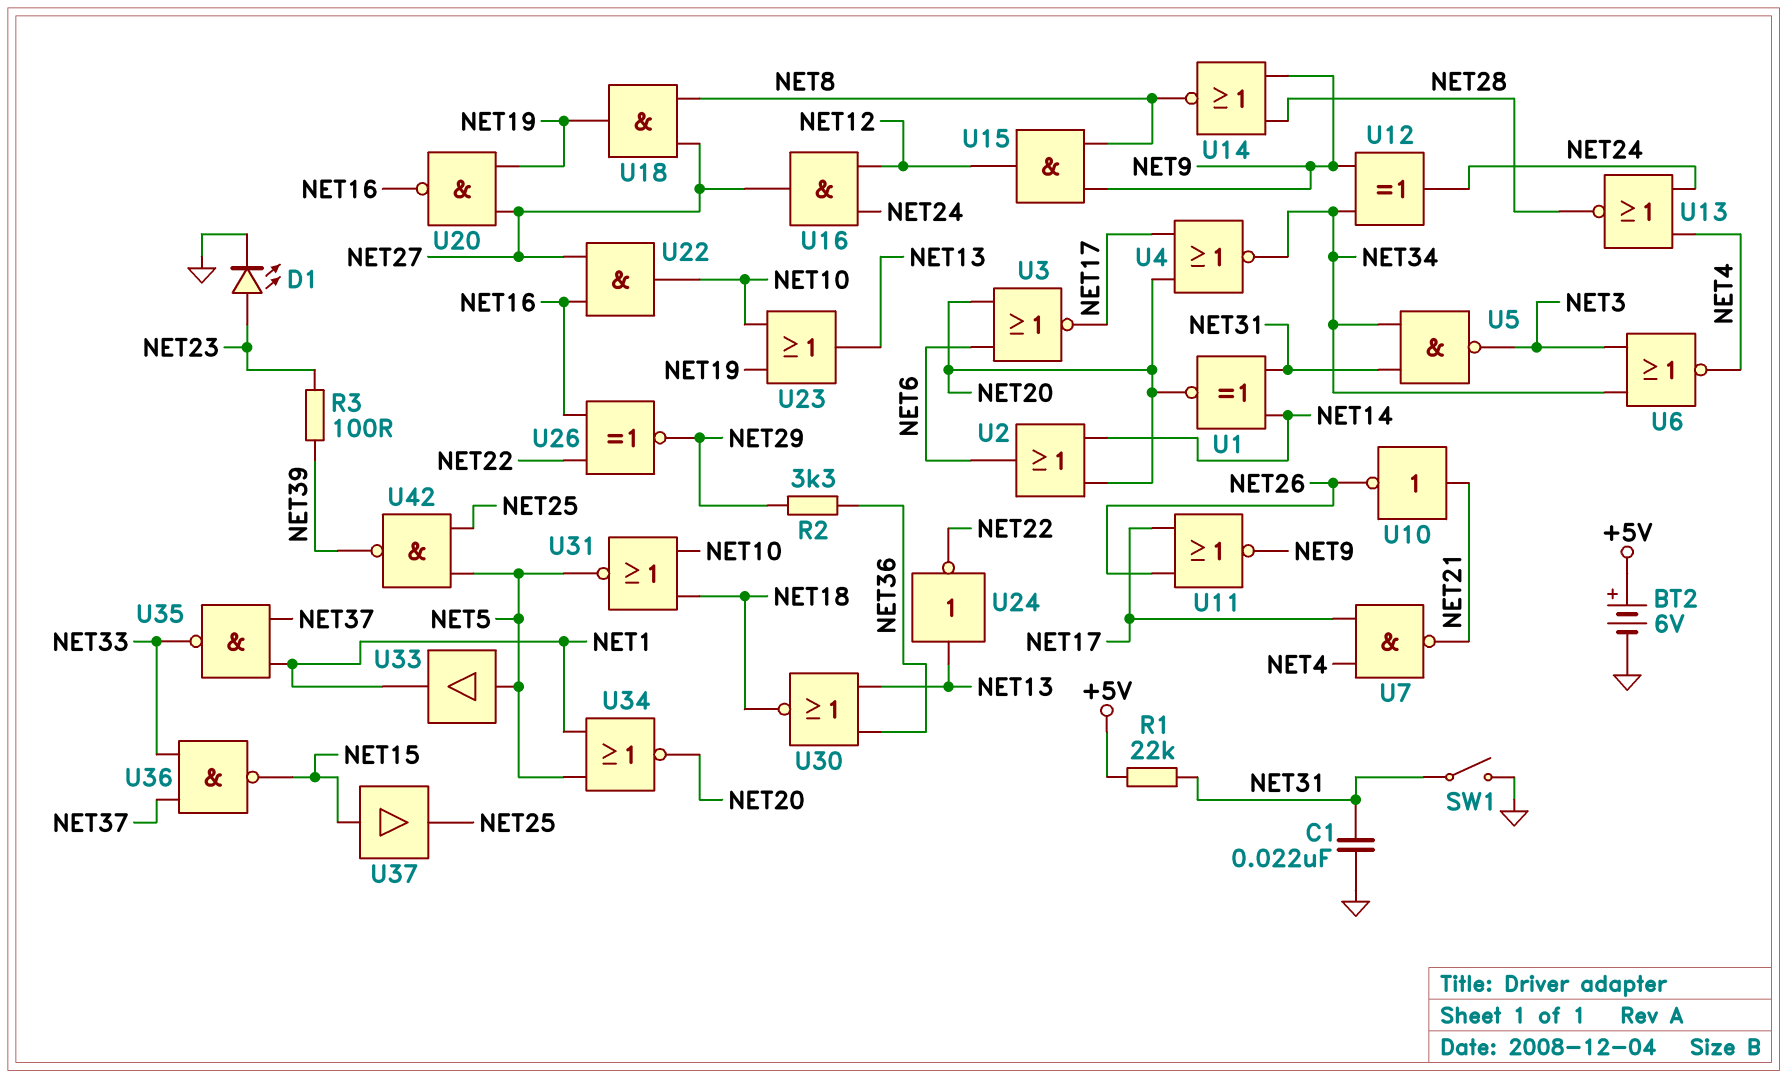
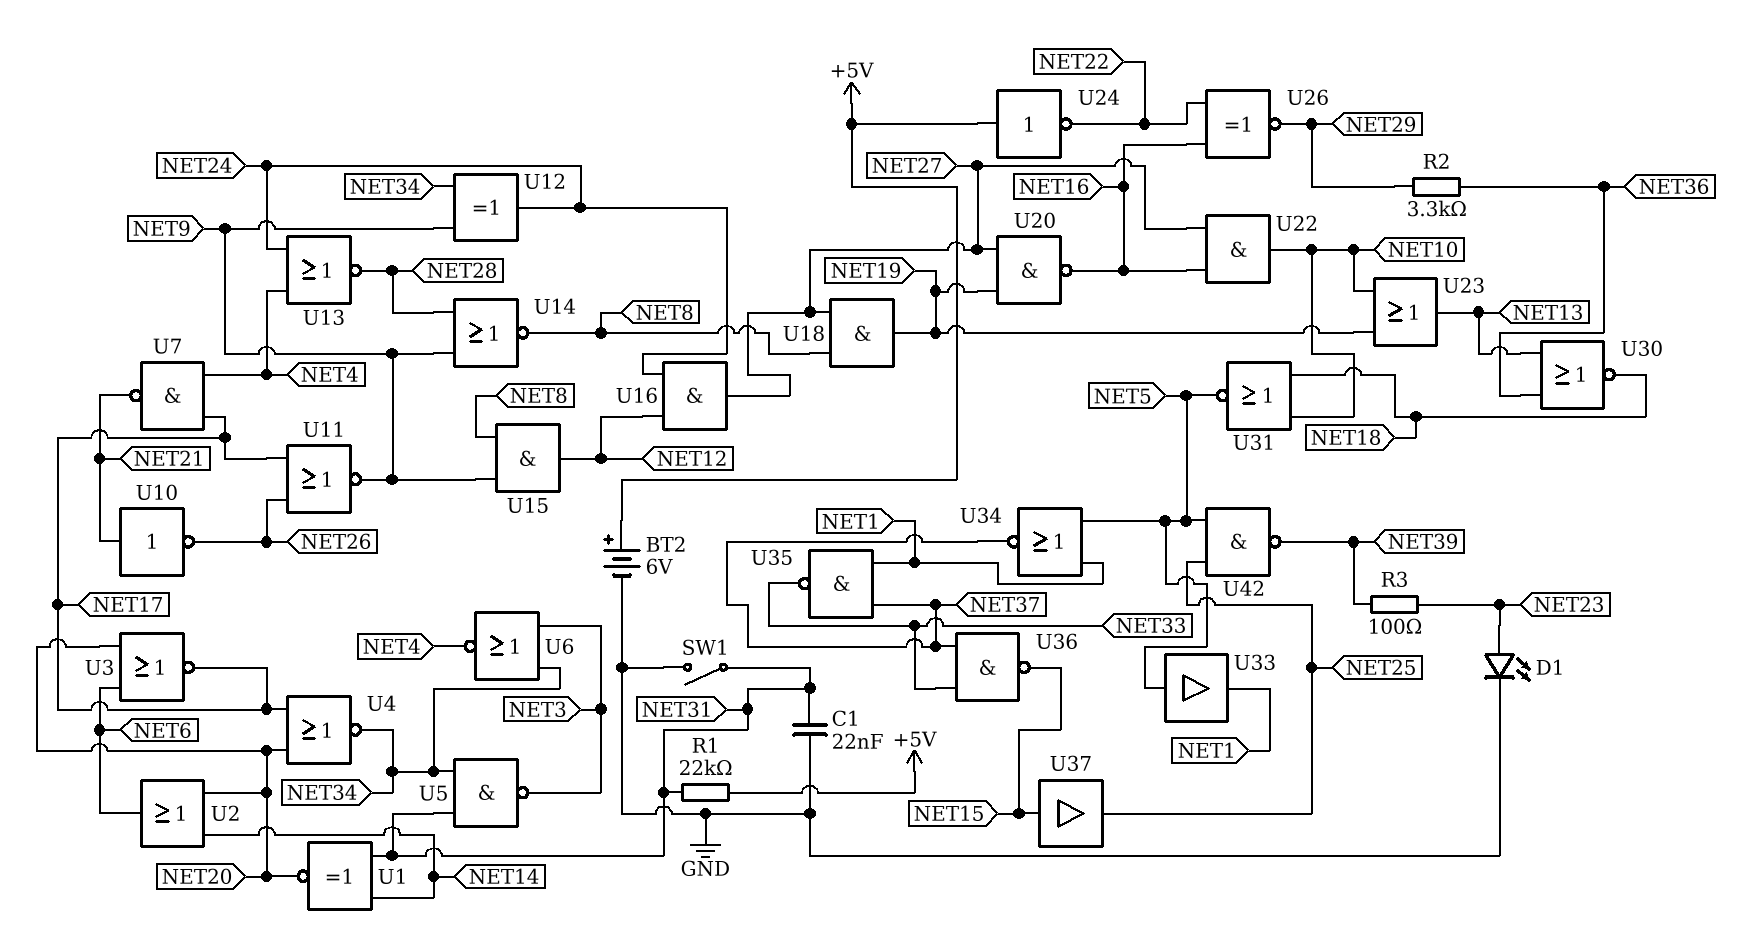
U24: NOT (in NET13, out NET22) -> NOT (in +5V, out NET22)
U34: NOR (in NET1, in NET5, out NET20) -> NOR (in NET1, in NET5, out NET37)

